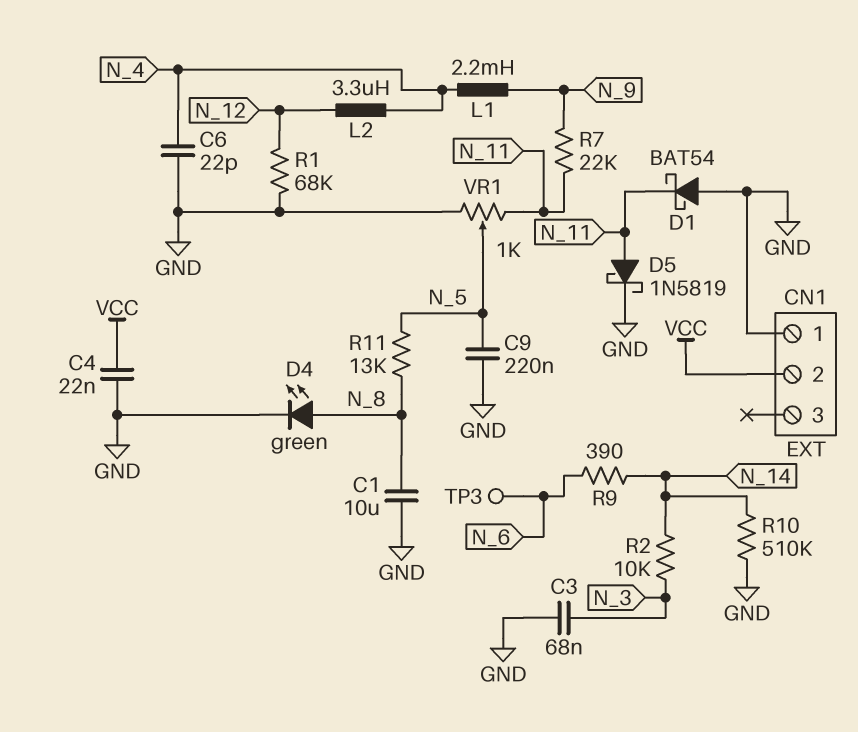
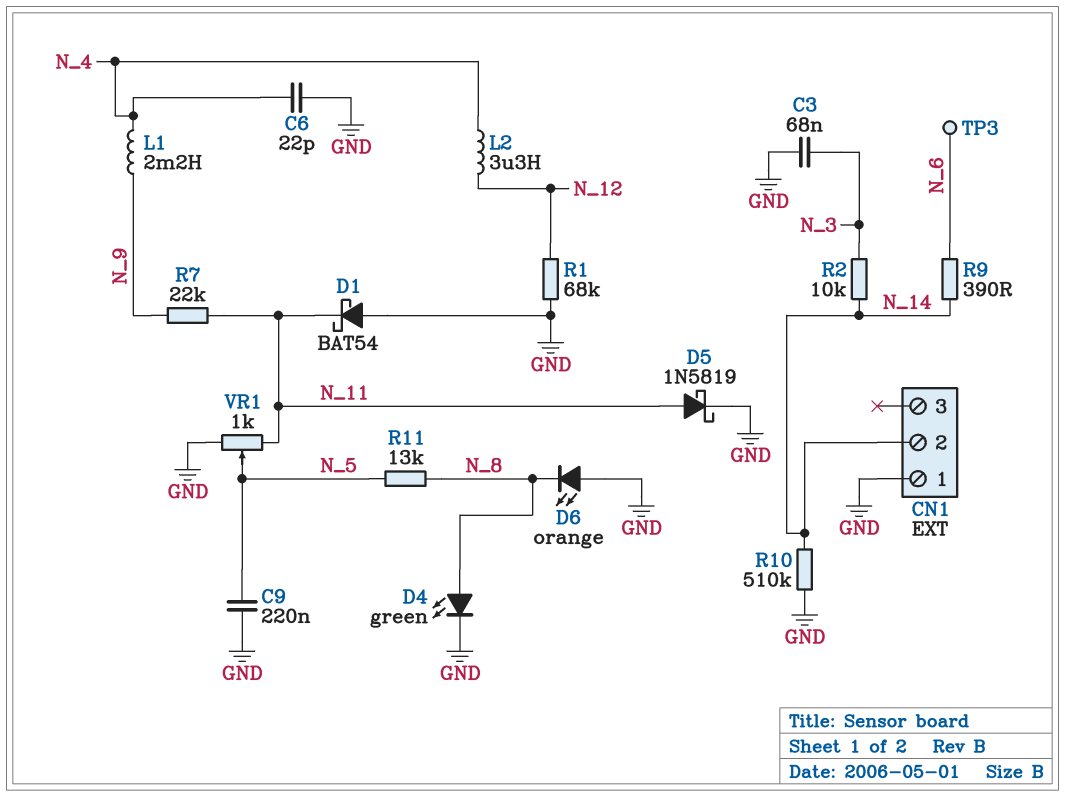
C1: 10uF (GND, N_8) -> none
C4: 22nF (GND, VCC) -> none
CN1 pin 2: VCC -> N_14
D6: none -> LED orange (A GND, K N_8)

